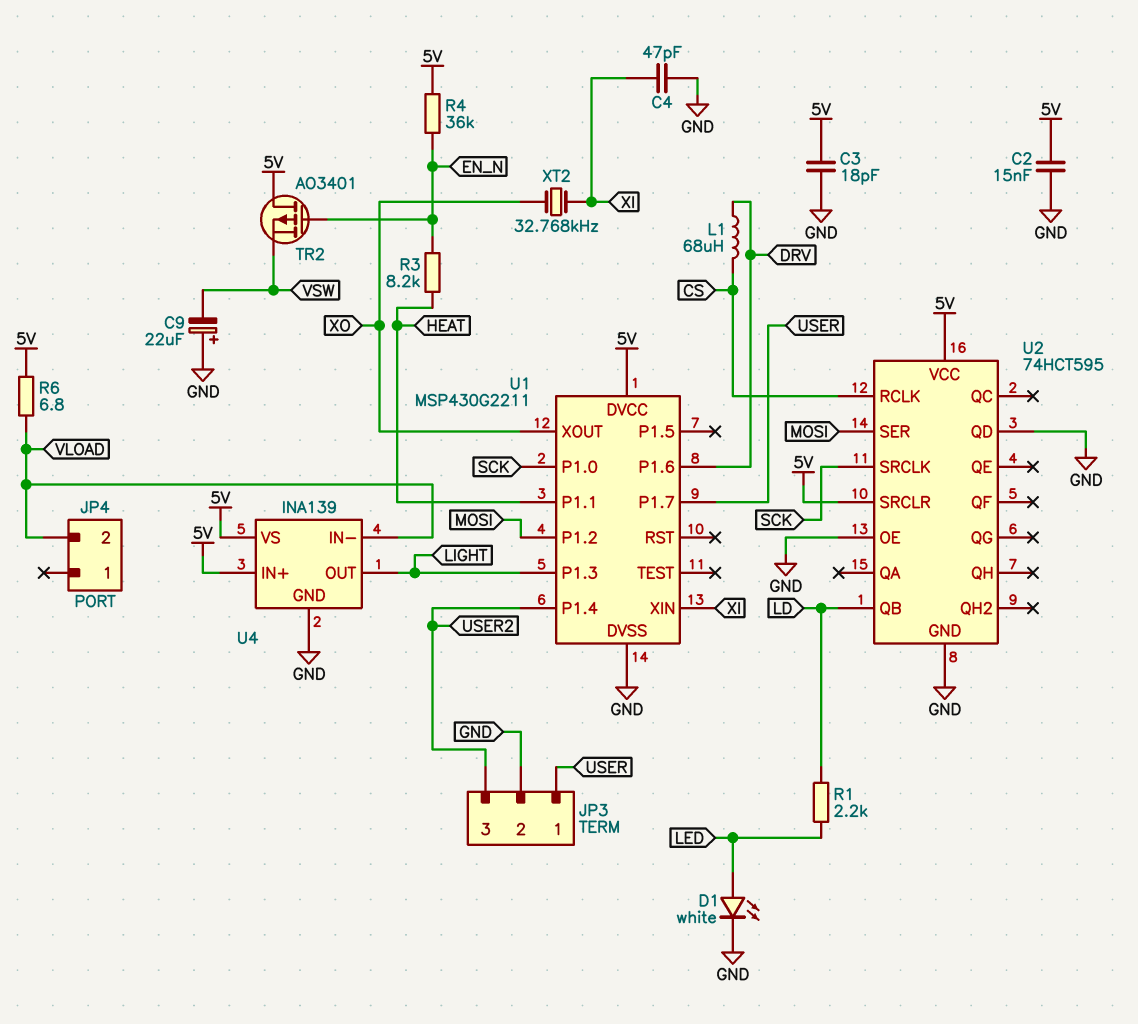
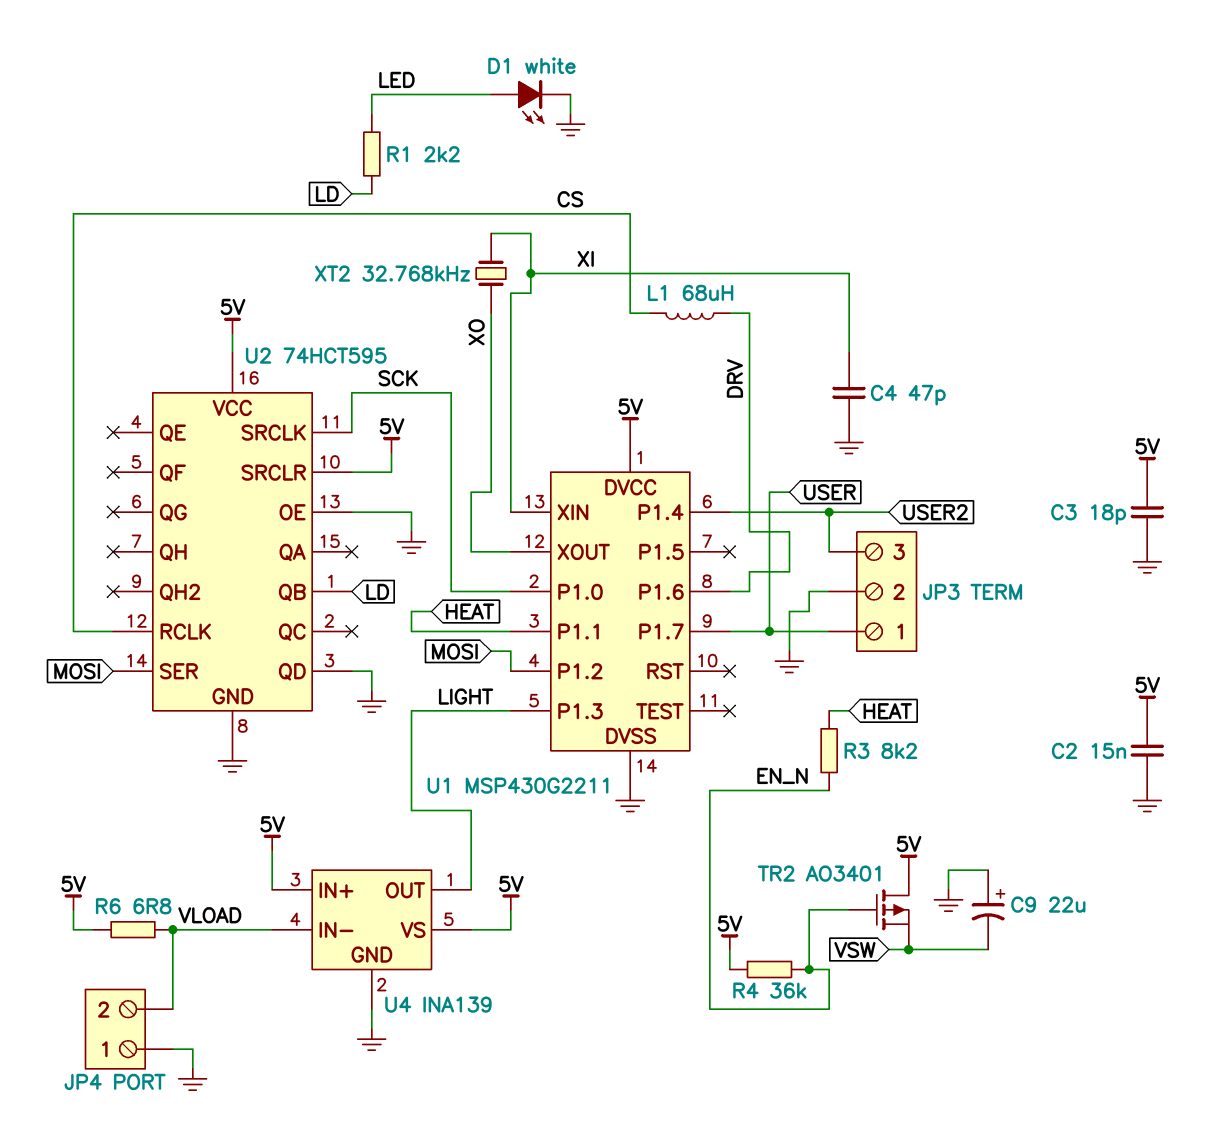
JP4 pin 1: none -> GND

